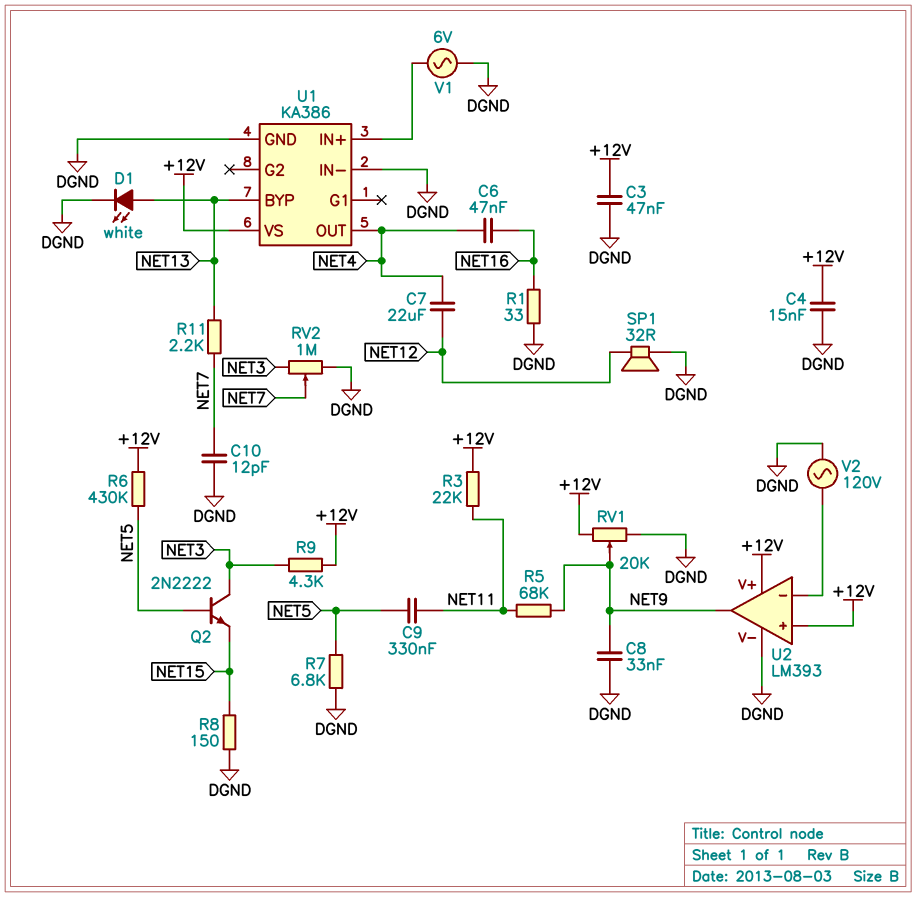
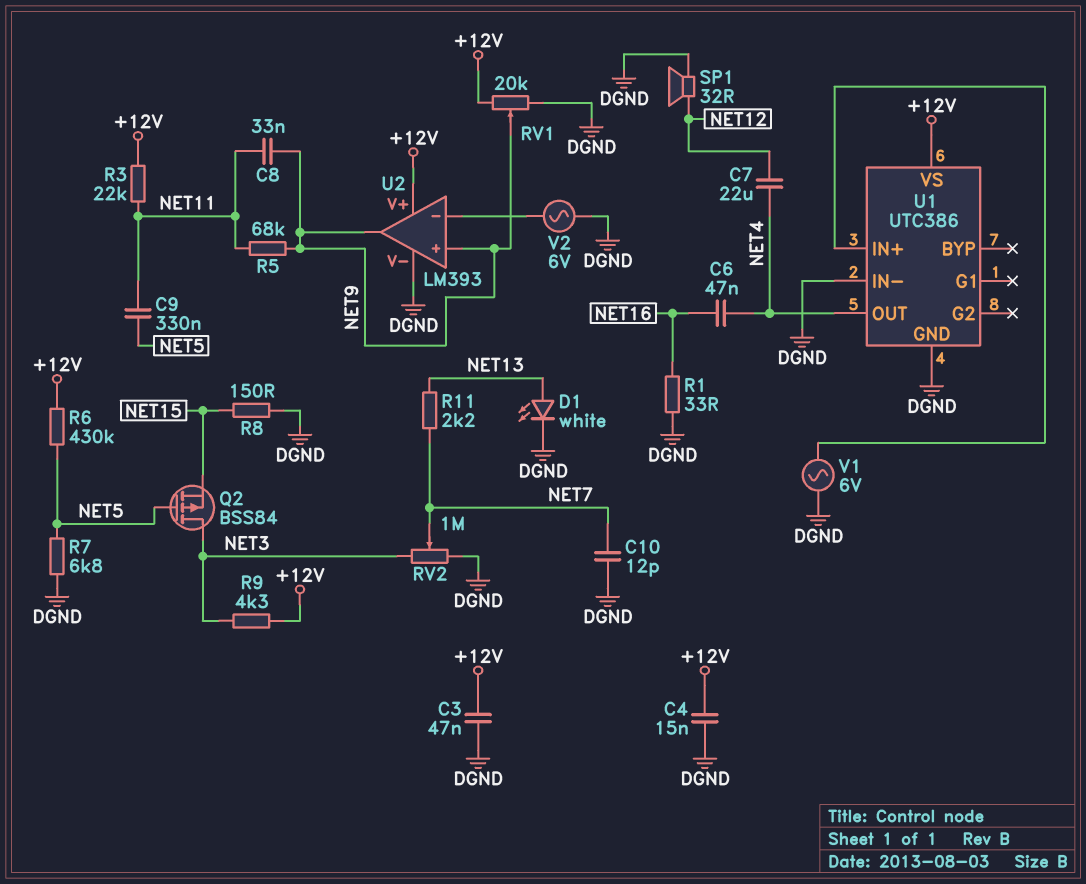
C8: 33nF (DGND, NET9) -> 33nF (NET9, NET11)
Q2: NPN 2N2222 (B NET5, C NET3, E NET15) -> PMOS BSS84 (G NET5, D NET3, S NET15)
U1: KA386 -> UTC386
U1 pin BYP: NET13 -> none
U2 pin in+: +12V -> NET9
V2: AC 120V (DGND, U2/in-) -> AC 6V (DGND, U2/in-)

